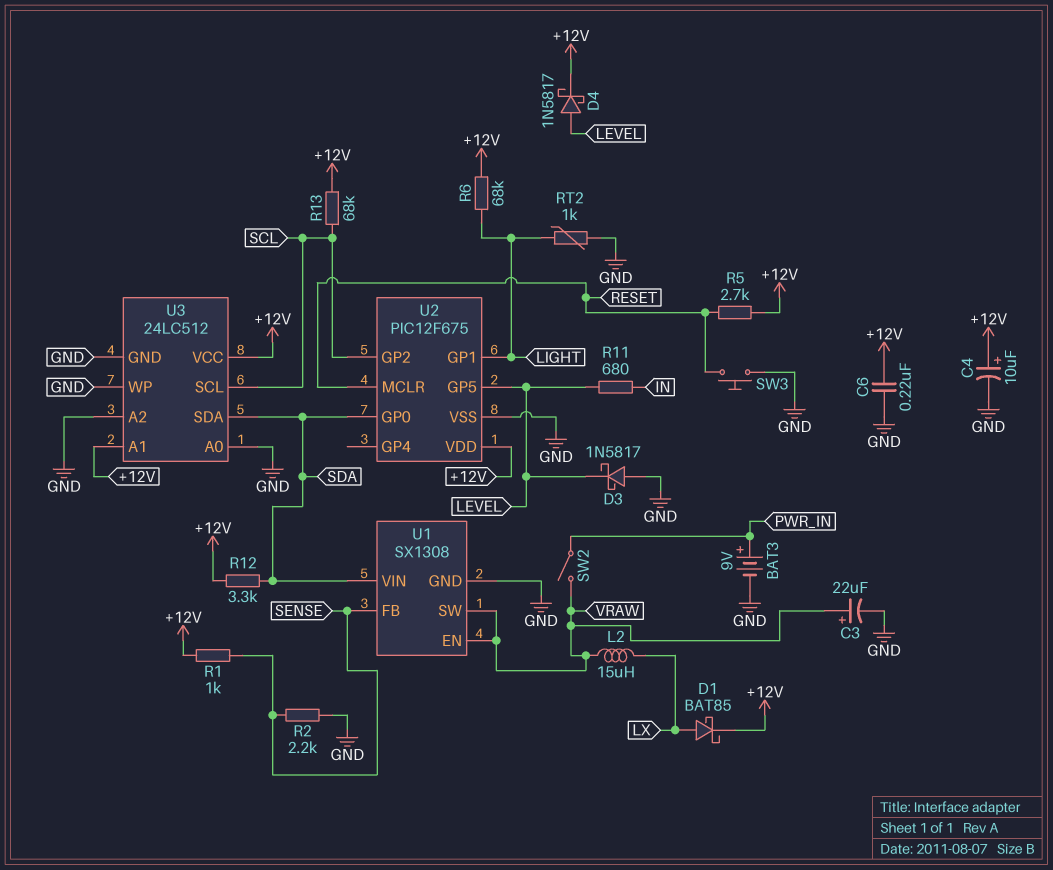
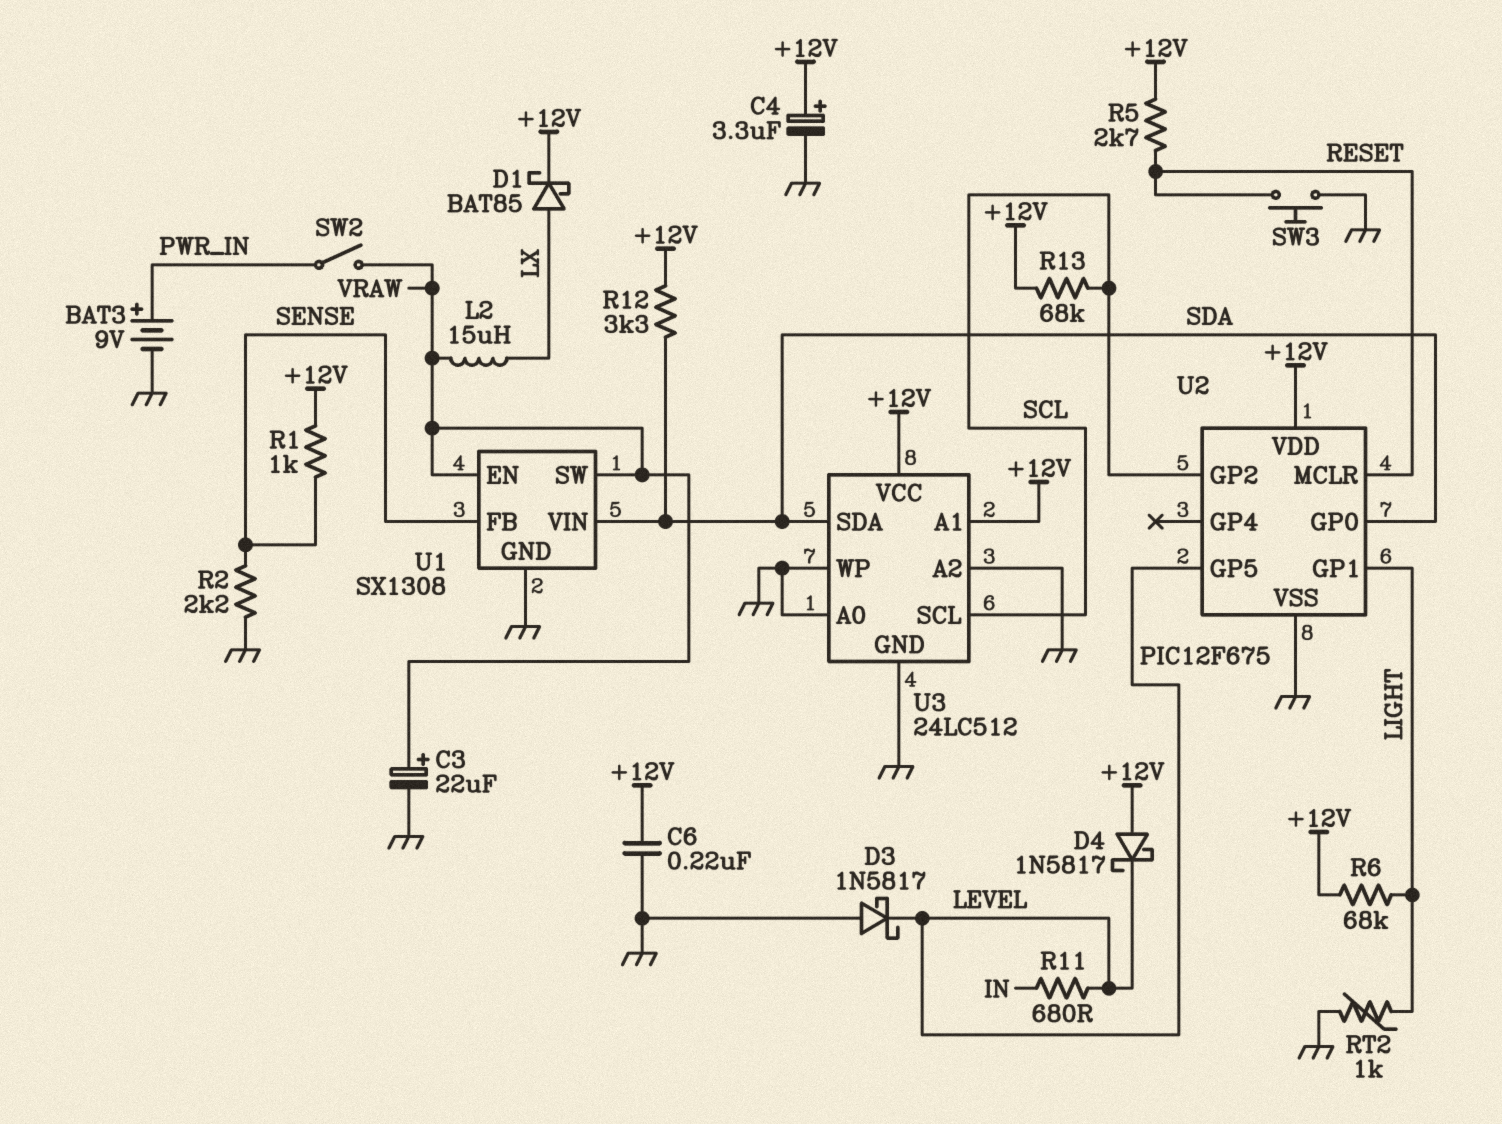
C4: 10uF (plus +12V, minus GND) -> 3.3uF (plus +12V, minus GND)
D4: schottky 1N5817 (A LEVEL, K +12V) -> schottky 1N5817 (A +12V, K LEVEL)

